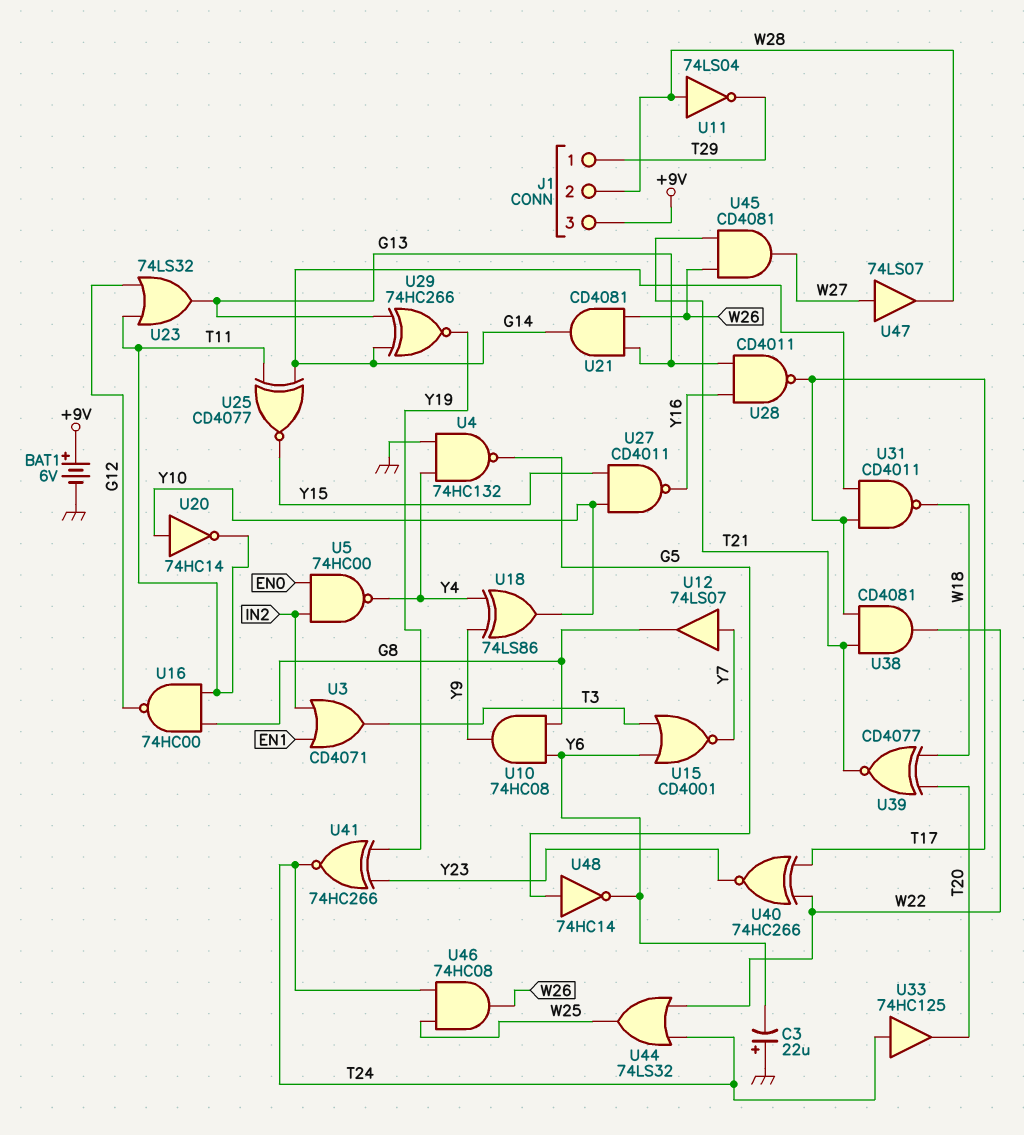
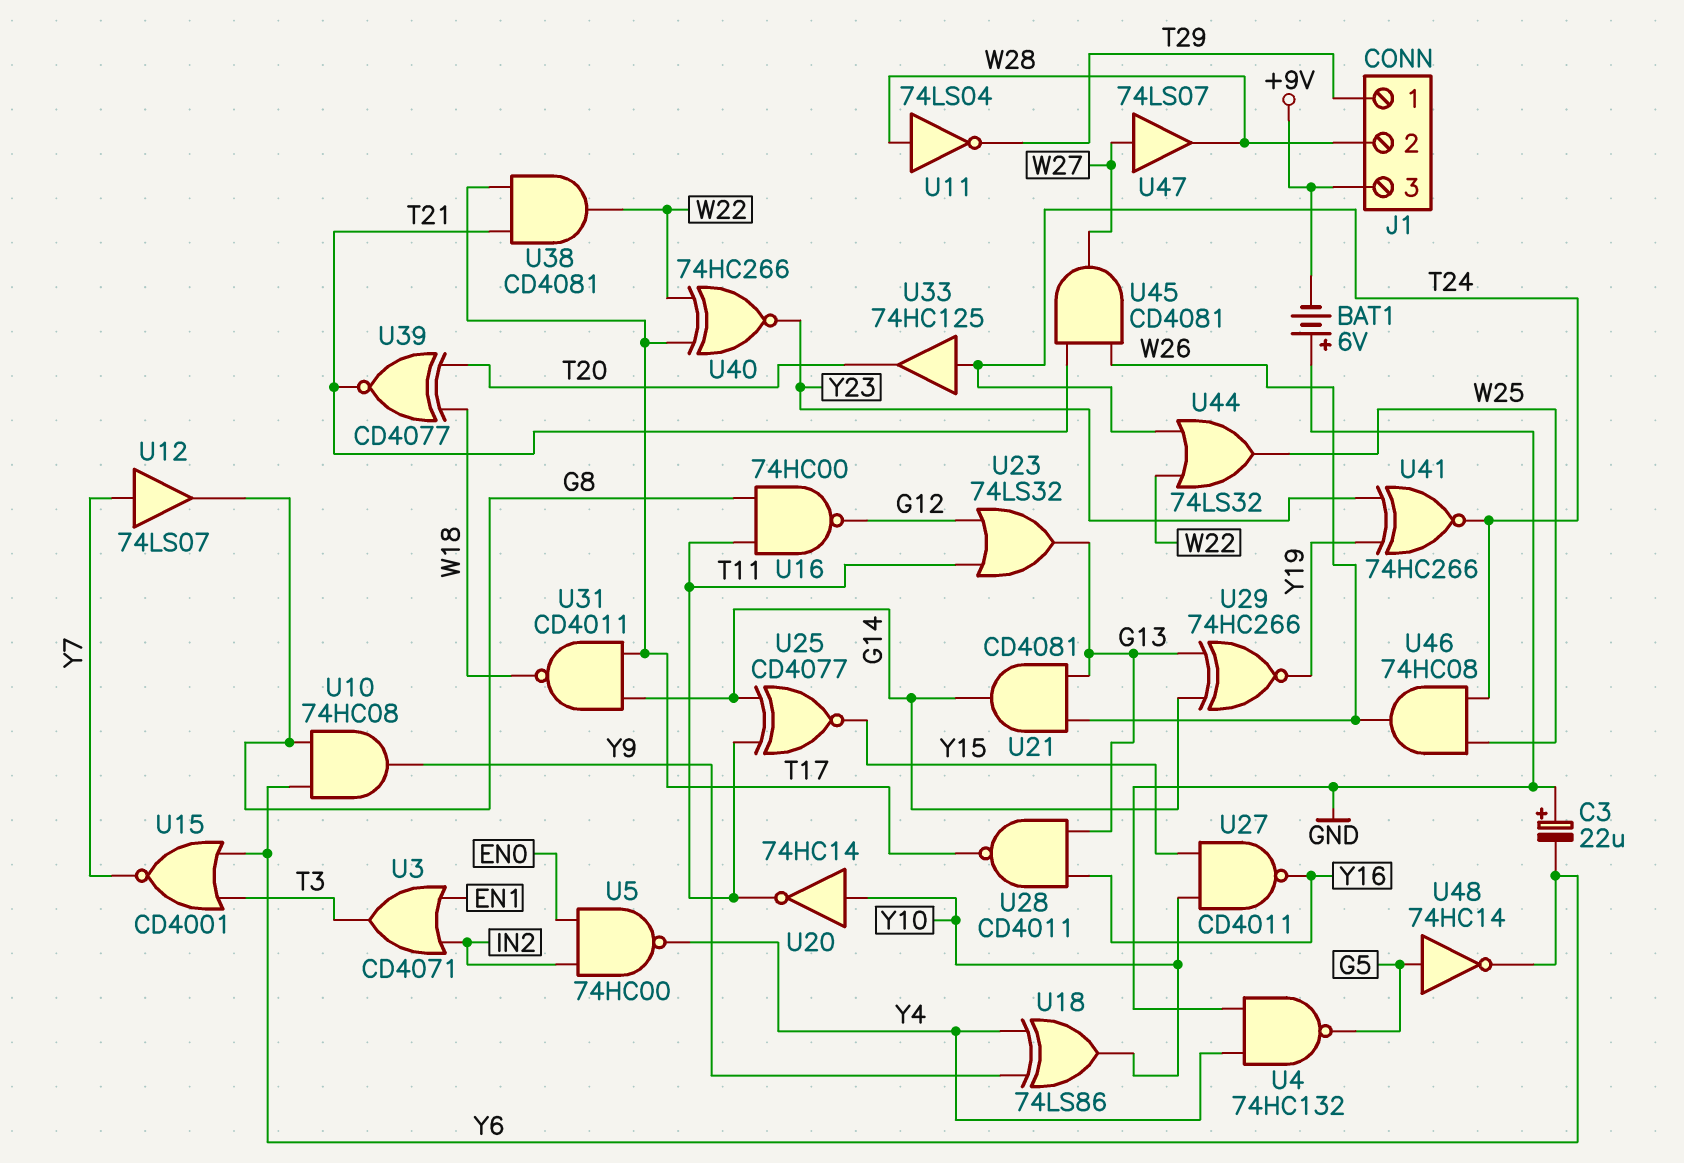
BAT1: 6V (plus +9V, minus GND) -> 6V (plus GND, minus +9V)

